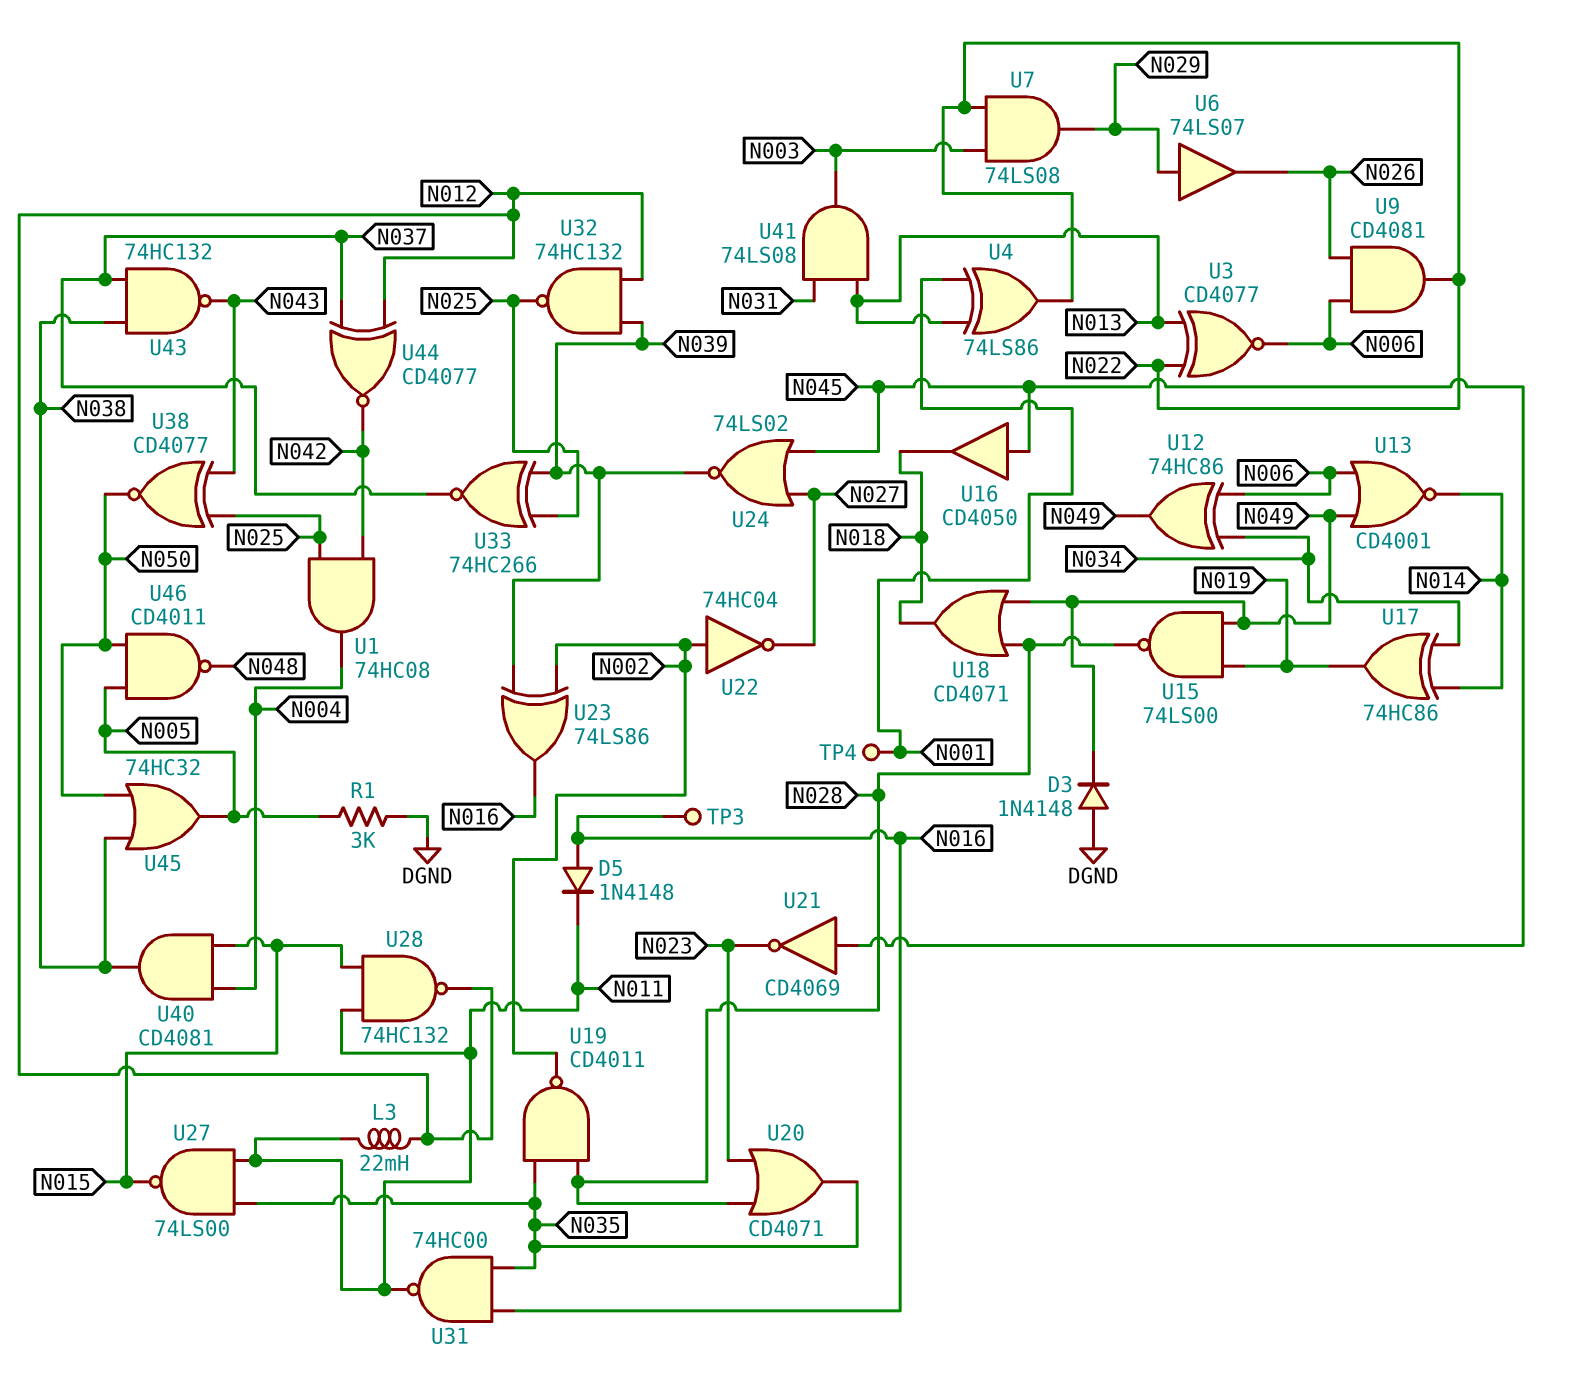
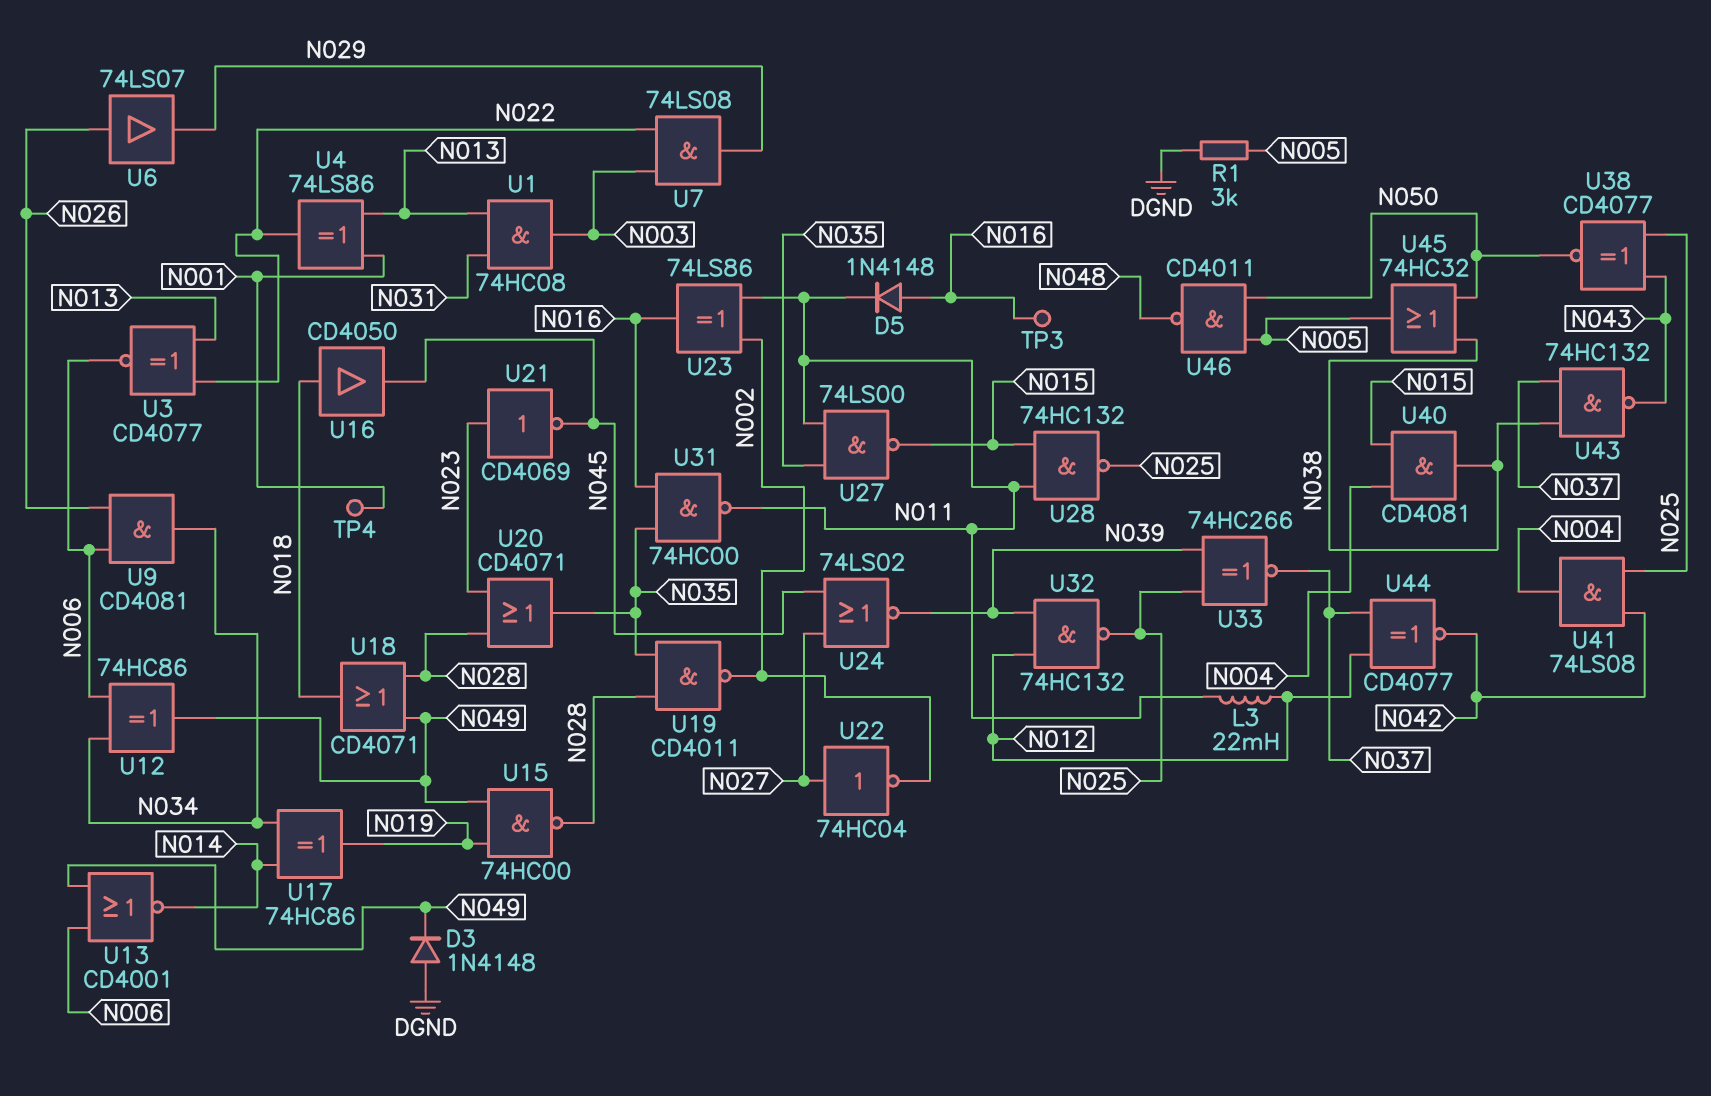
U1: AND 74HC08 (in N025, in N042, out N004) -> AND 74HC08 (in N013, in N031, out N003)
U6: buffer 74LS07 (in N029, out N026) -> buffer 74LS07 (in N026, out N029)
U9: AND CD4081 (in N006, in N026, out N022) -> AND CD4081 (in N006, in N026, out N034)
U15: NAND 74LS00 (in N019, in N049, out N028) -> NAND 74HC00 (in N019, in N049, out N028)
U16: buffer CD4050 (in N045, out N018) -> buffer CD4050 (in N018, out N045)
U21: NOT CD4069 (in N045, out N023) -> NOT CD4069 (in N023, out N045)
U22: NOT 74HC04 (in N002, out N027) -> NOT 74HC04 (in N027, out N002)
U23: XOR 74LS86 (in N002, in N039, out N016) -> XOR 74LS86 (in N002, in N011, out N016)
U28: NAND 74HC132 (in N011, in N015, out N012) -> NAND 74HC132 (in N011, in N015, out N025)
U41: AND 74LS08 (in N013, in N031, out N003) -> AND 74LS08 (in N025, in N042, out N004)

